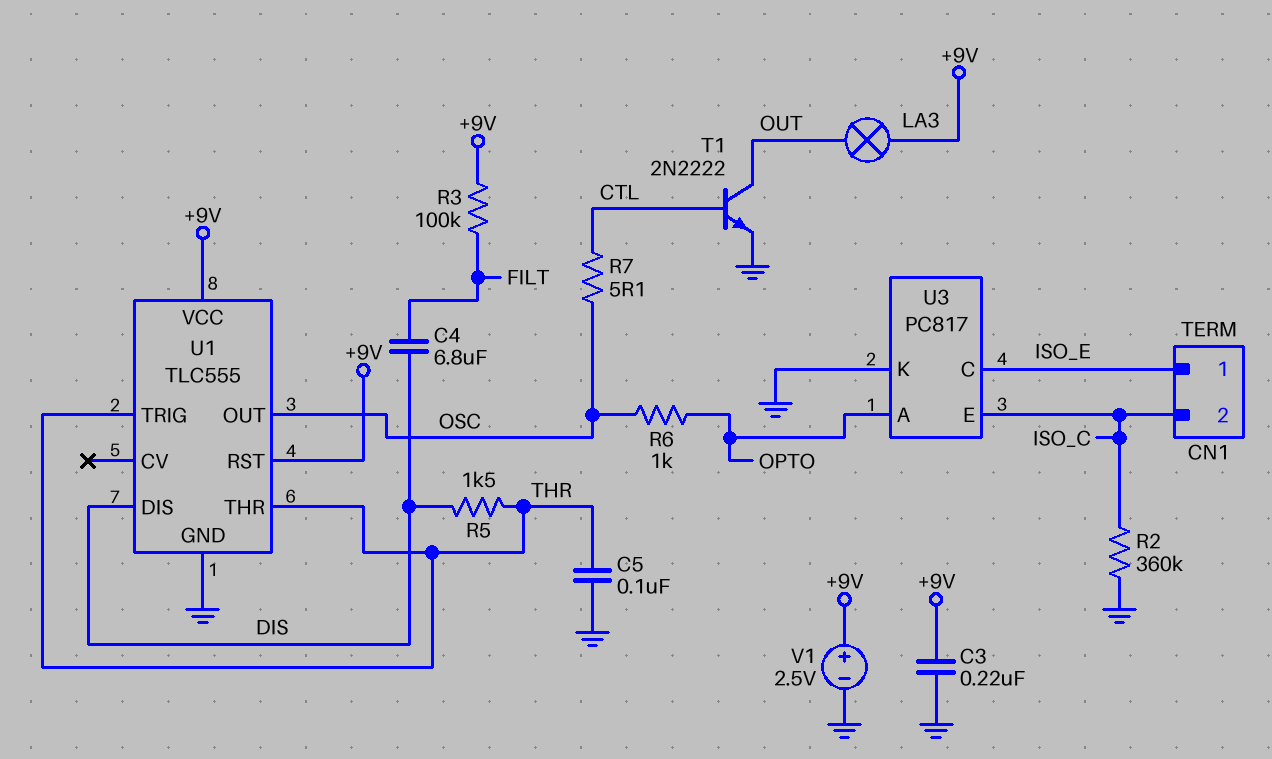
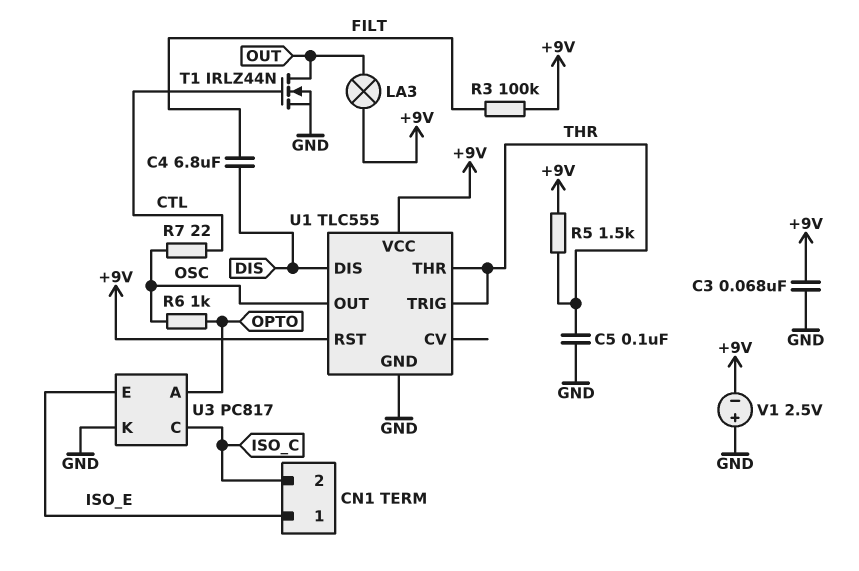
C3: 220nF (+9V, GND) -> 68nF (+9V, GND)
R2: 360k (GND, ISO_C) -> none
R5: 1.5k (DIS, THR) -> 1.5k (+9V, THR)
R7: 5.1 (CTL, OSC) -> 22 (CTL, OSC)
T1: NPN 2N2222 (B CTL, C OUT, E GND) -> NMOS IRLZ44N (G CTL, D OUT, S GND)
U3 pin C: ISO_E -> ISO_C
U3 pin E: ISO_C -> ISO_E
V1: 2.5V (plus +9V, minus GND) -> 2.5V (plus GND, minus +9V)

